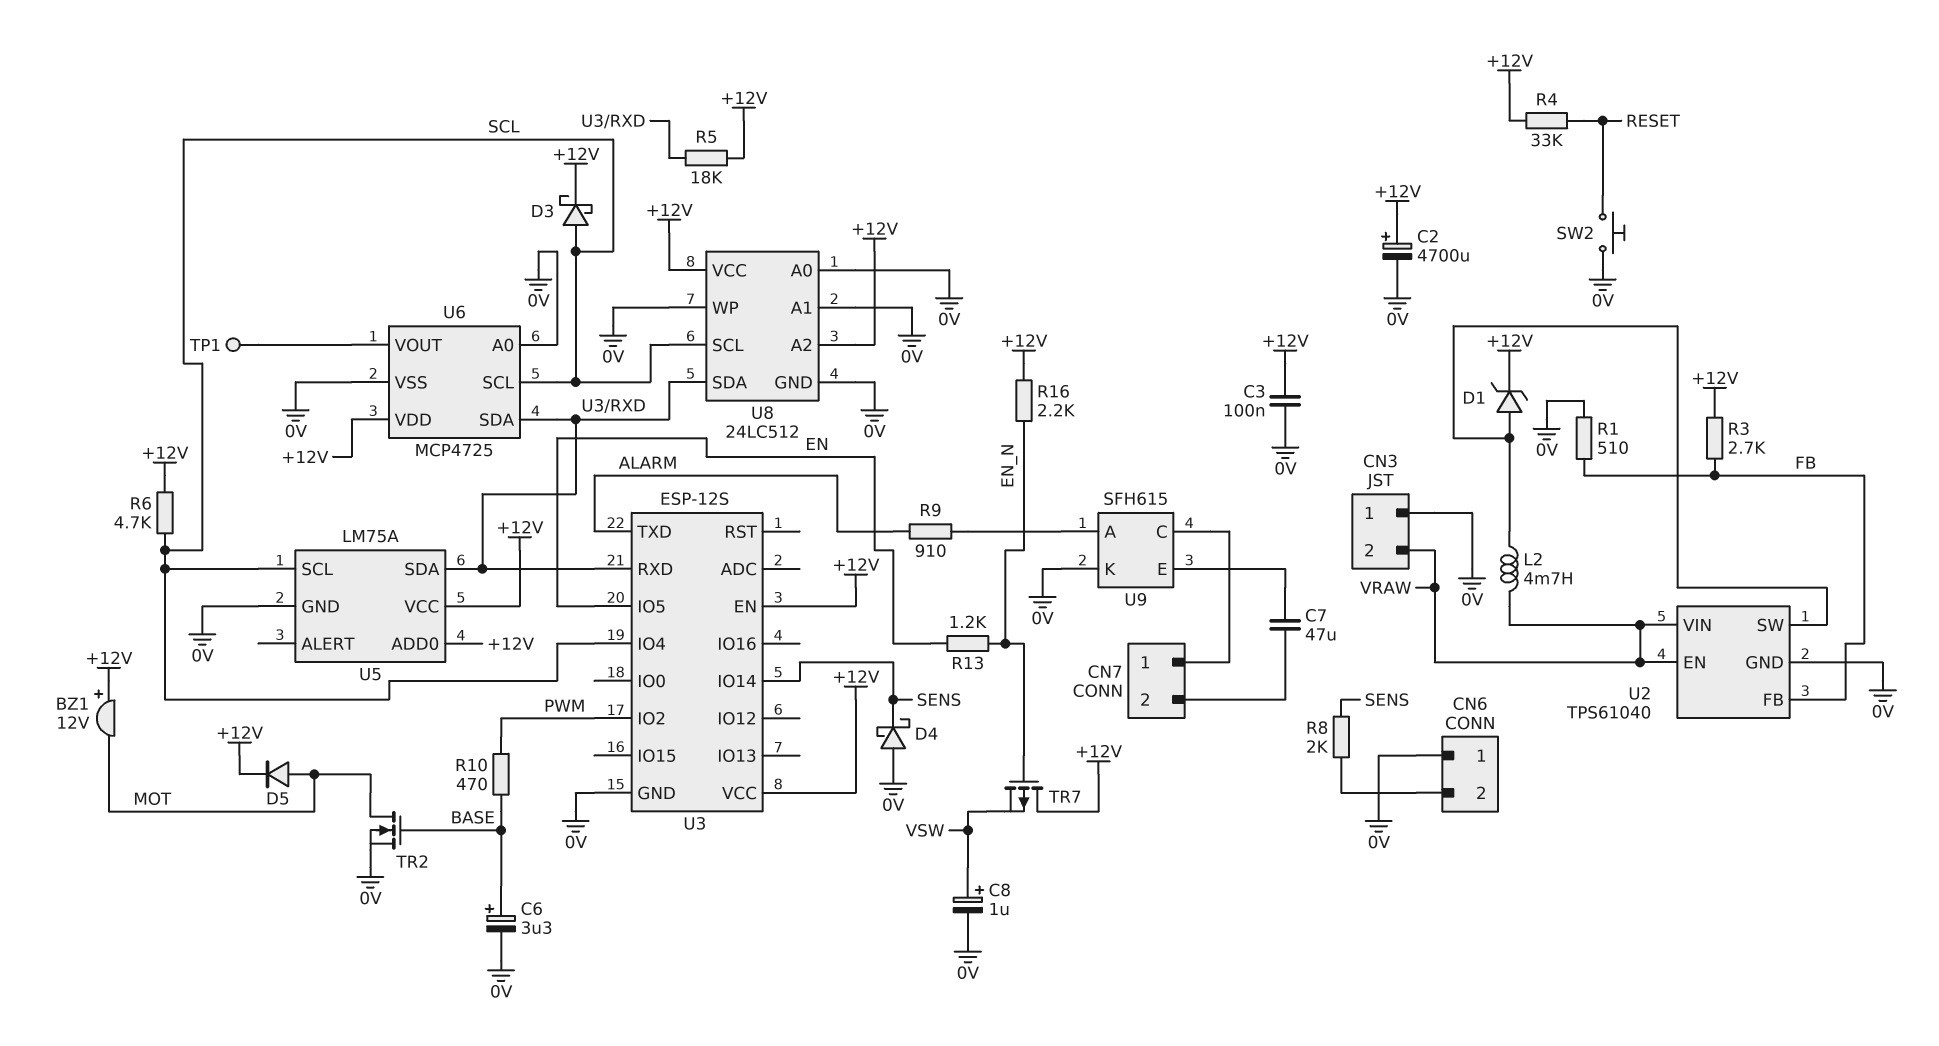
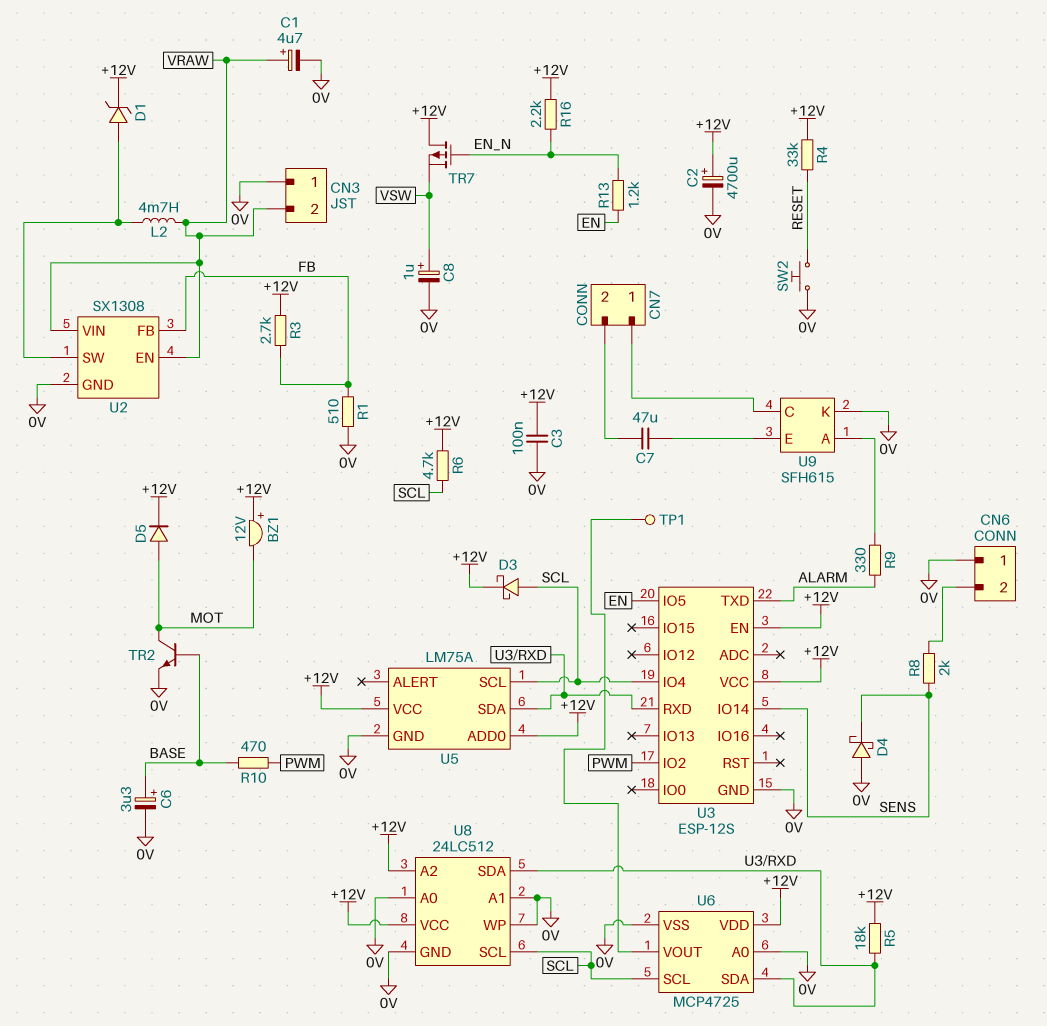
C1: none -> 4.7uF (plus VRAW, minus 0V)
R9: 910 (ALARM, U9/A) -> 330 (ALARM, U9/A)
TR2: NMOS (G BASE, D MOT, S 0V) -> NPN (B BASE, C MOT, E 0V)
U2: TPS61040 -> SX1308

